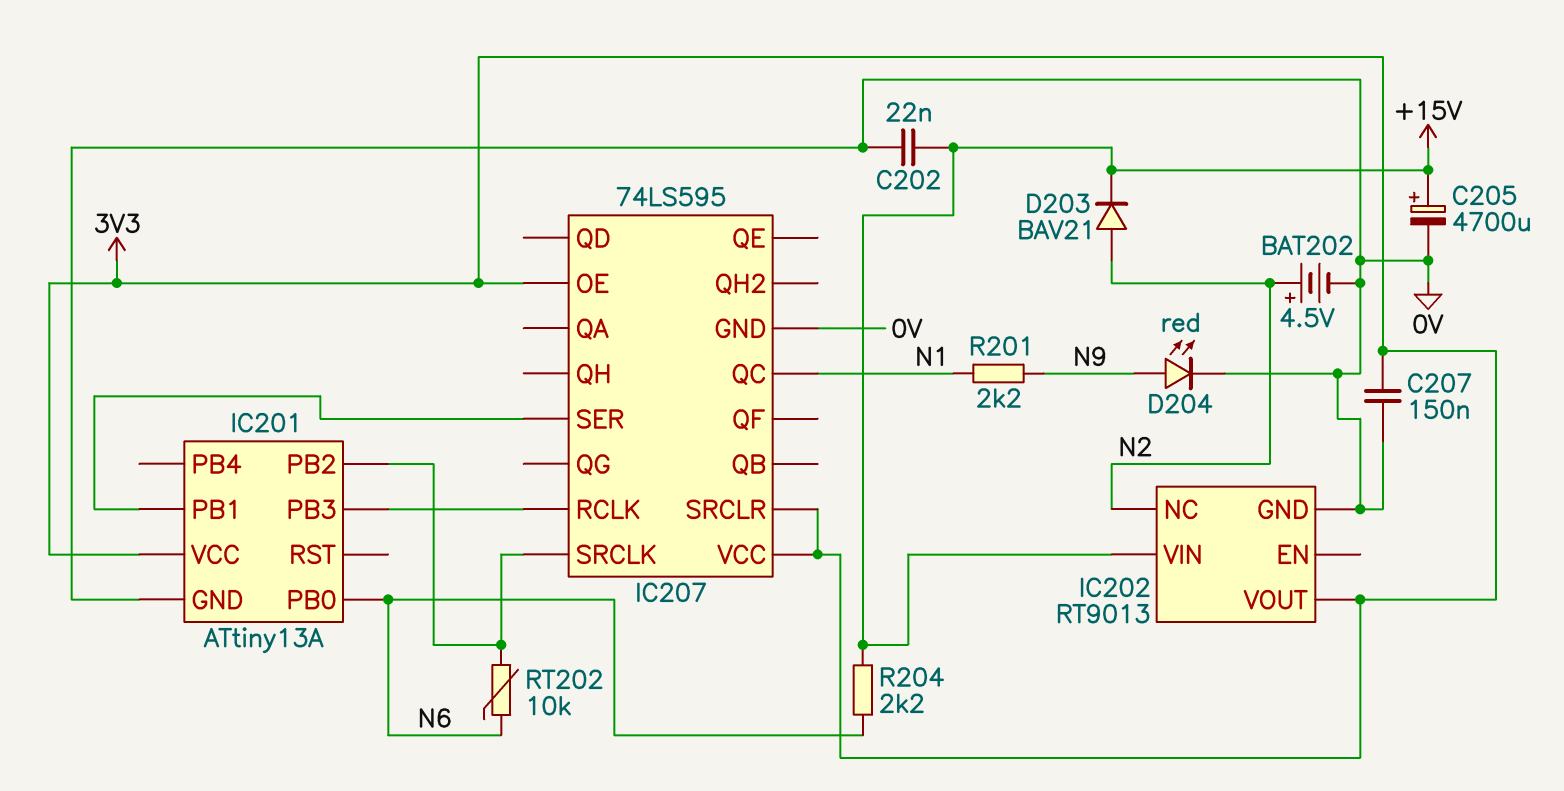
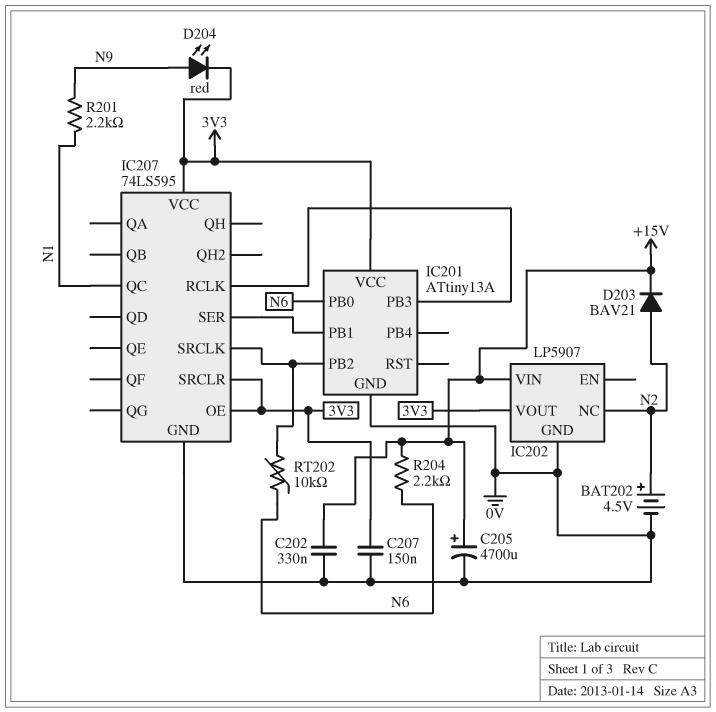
C202: 22nF (+15V, 0V) -> 330nF (+15V, 0V)
D204: LED red (A N9, K 0V) -> LED red (A N9, K 3V3)
IC202: RT9013 -> LP5907

